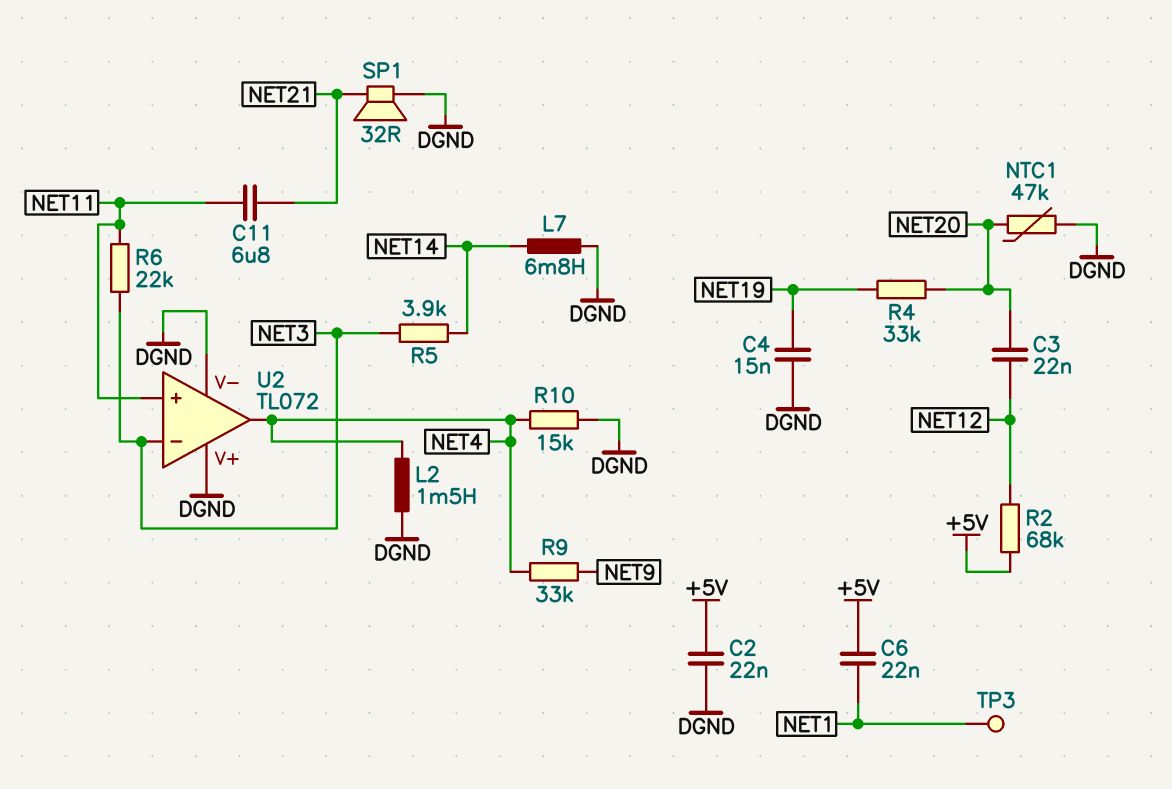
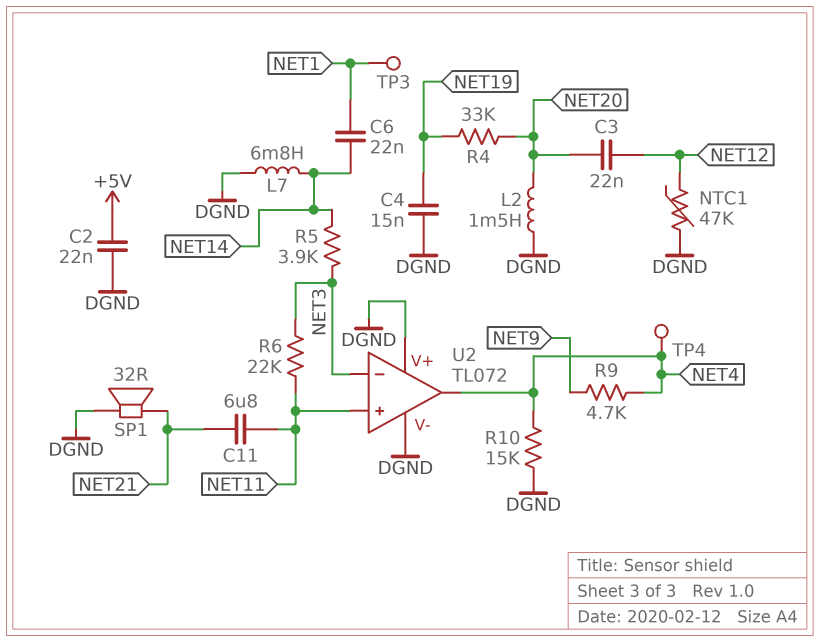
C6: 22nF (+5V, NET1) -> 22nF (NET1, NET14)
L2: 1.5mH (DGND, NET4) -> 1.5mH (DGND, NET20)
NTC1: 47k (DGND, NET20) -> 47k (DGND, NET12)
R2: 68k (+5V, NET12) -> none
R9: 33k (NET4, NET9) -> 4.7k (NET4, NET9)
TP4: none -> test point (NET4)

